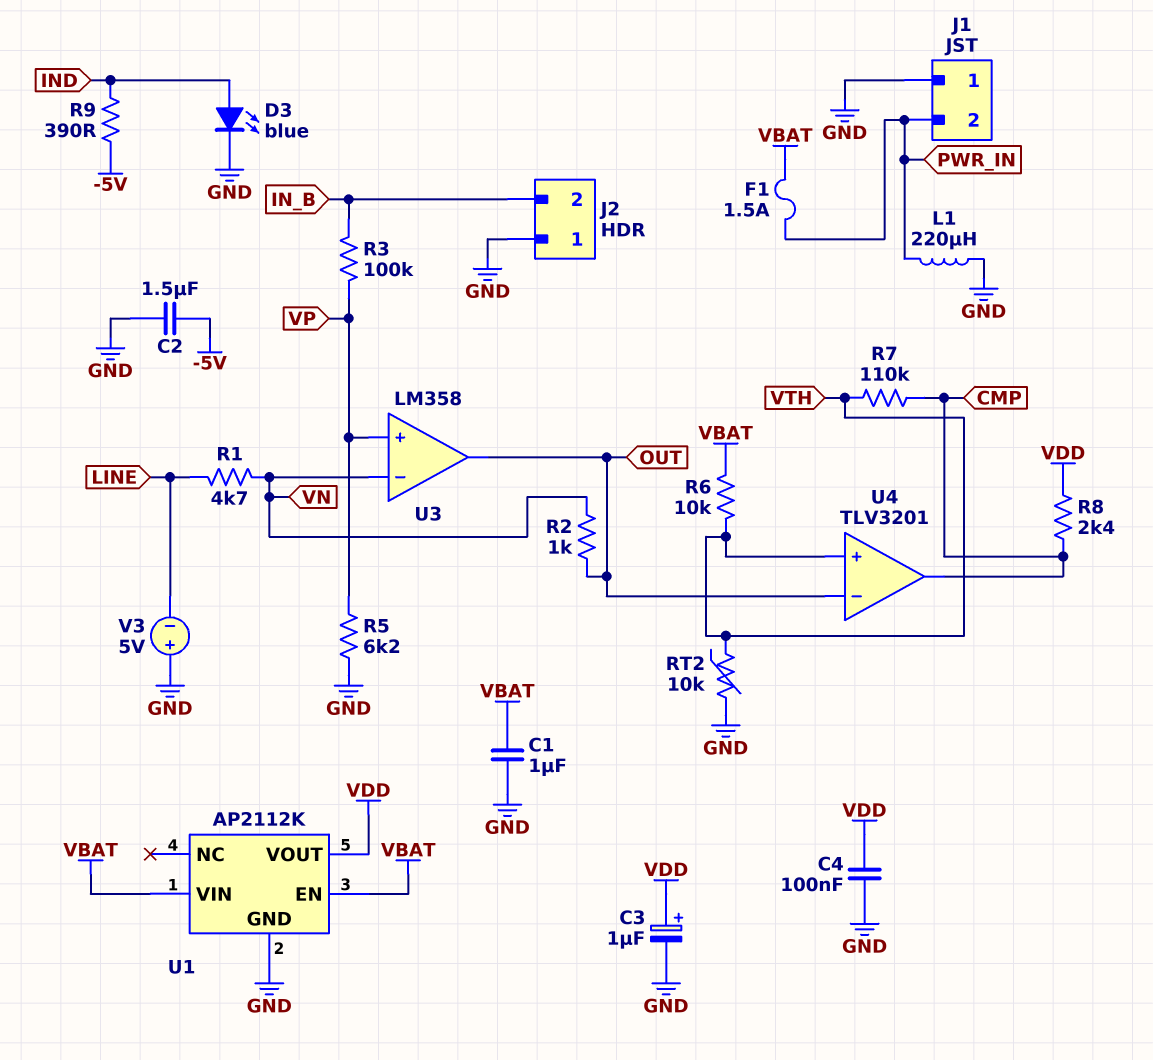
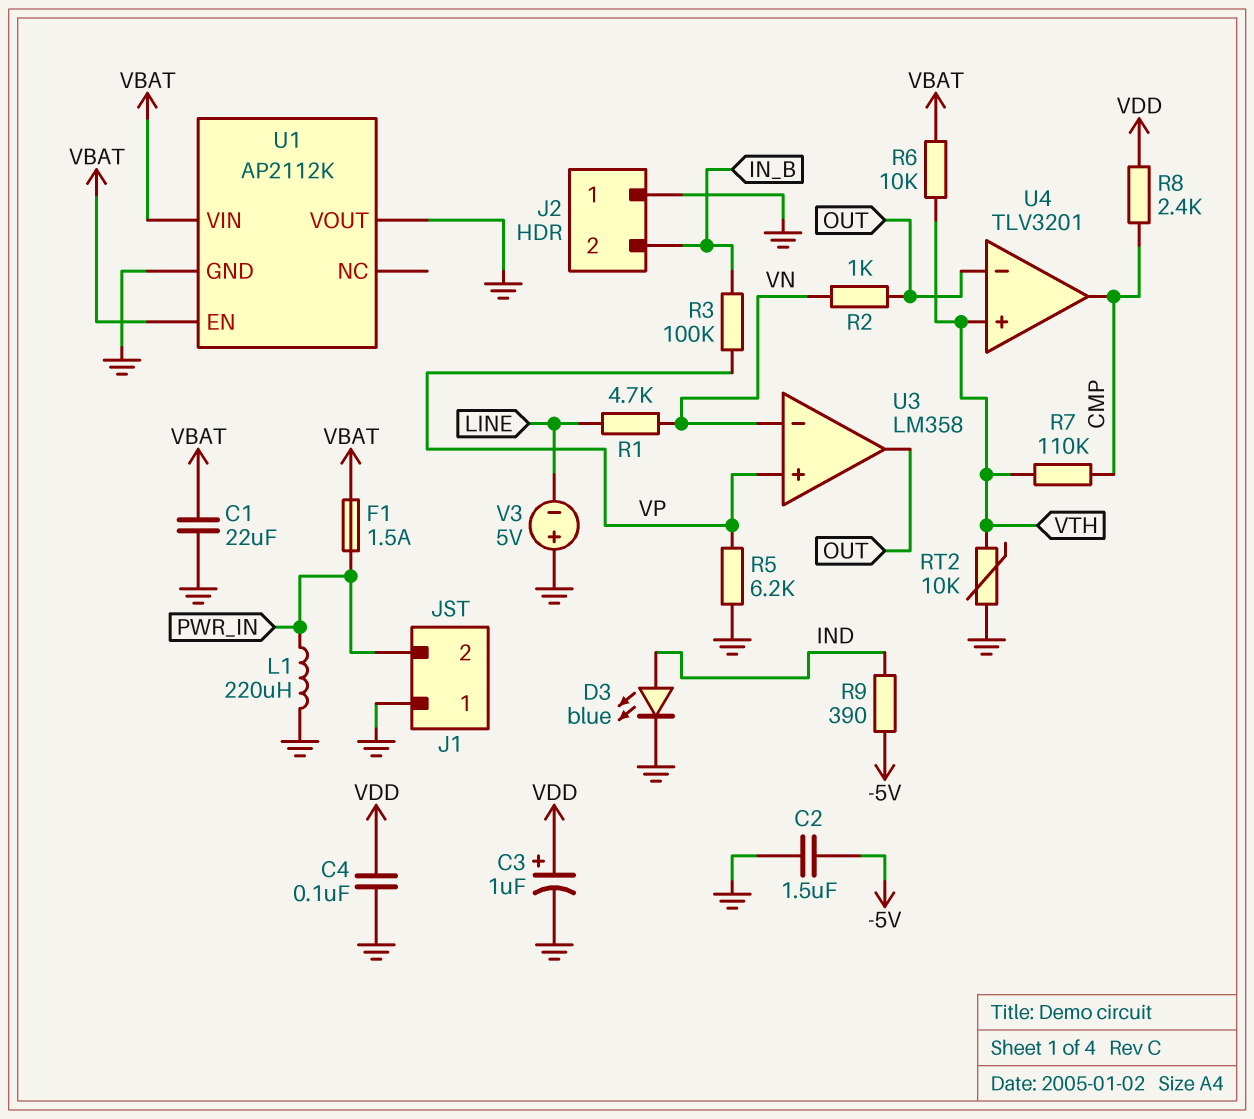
C1: 1uF (GND, VBAT) -> 22uF (GND, VBAT)
U1 pin VOUT: VDD -> GND

